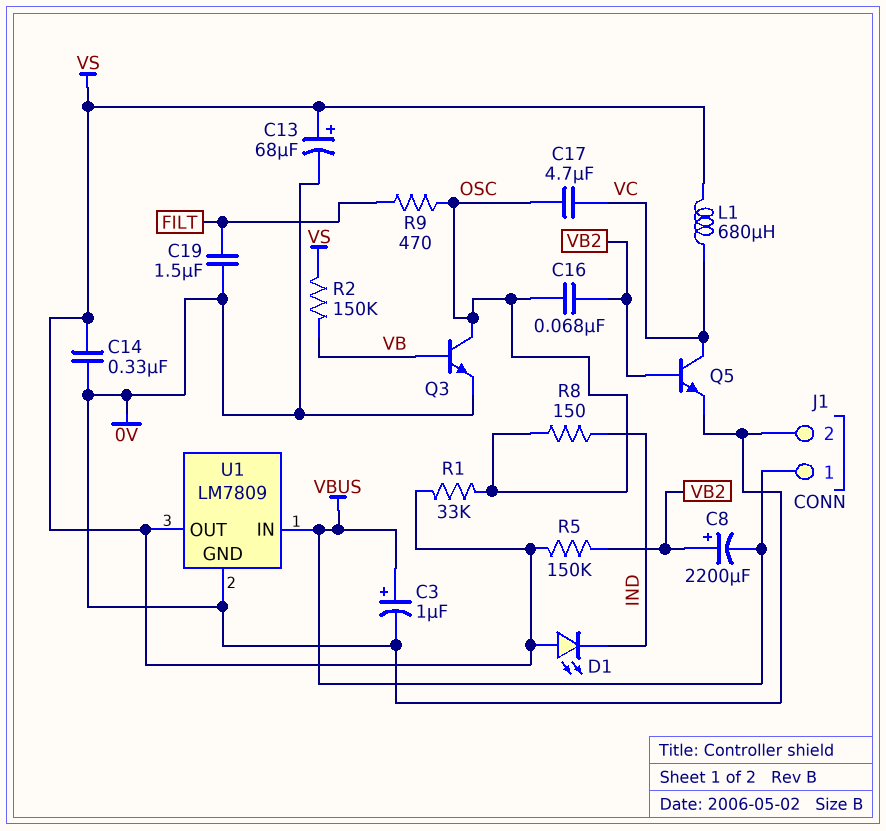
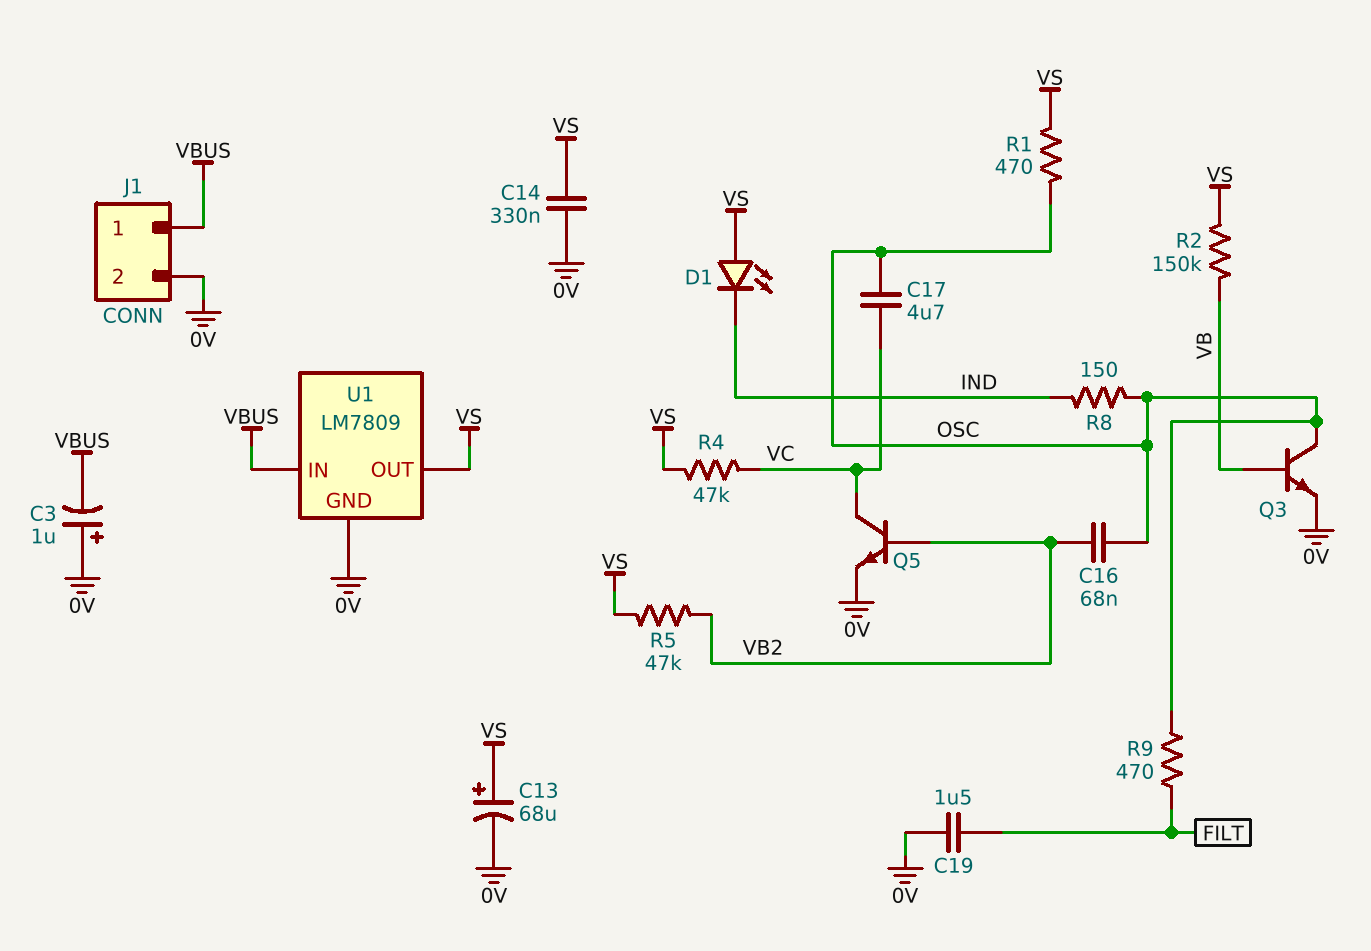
C3: 1uF (plus VBUS, minus 0V) -> 1uF (plus 0V, minus VBUS)
C8: 2200uF (plus VB2, minus VBUS) -> none
L1: 680uH (VC, VS) -> none
R1: 33k (OSC, VS) -> 470 (OSC, VS)
R4: none -> 47k (VC, VS)
R5: 150k (VB2, VS) -> 47k (VB2, VS)

